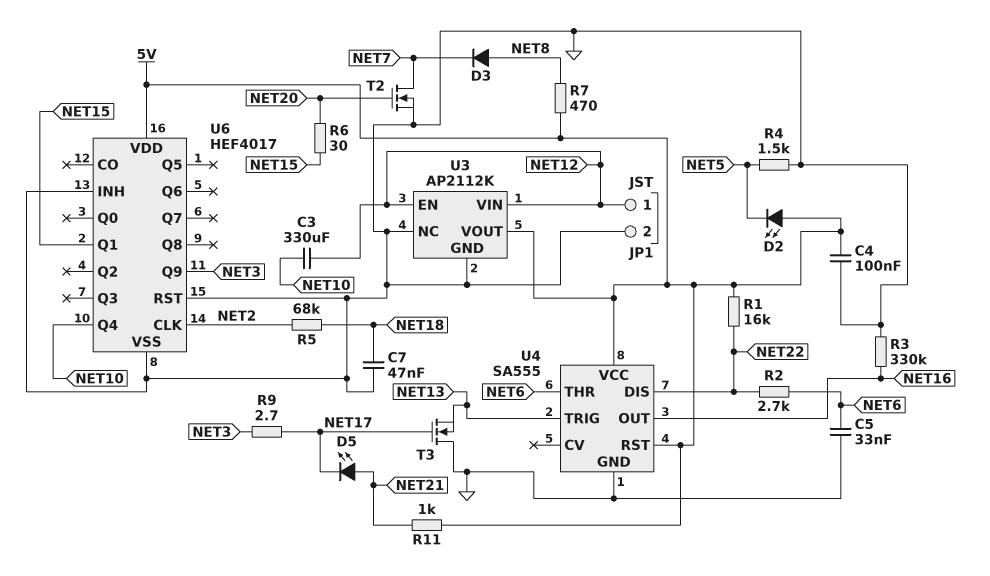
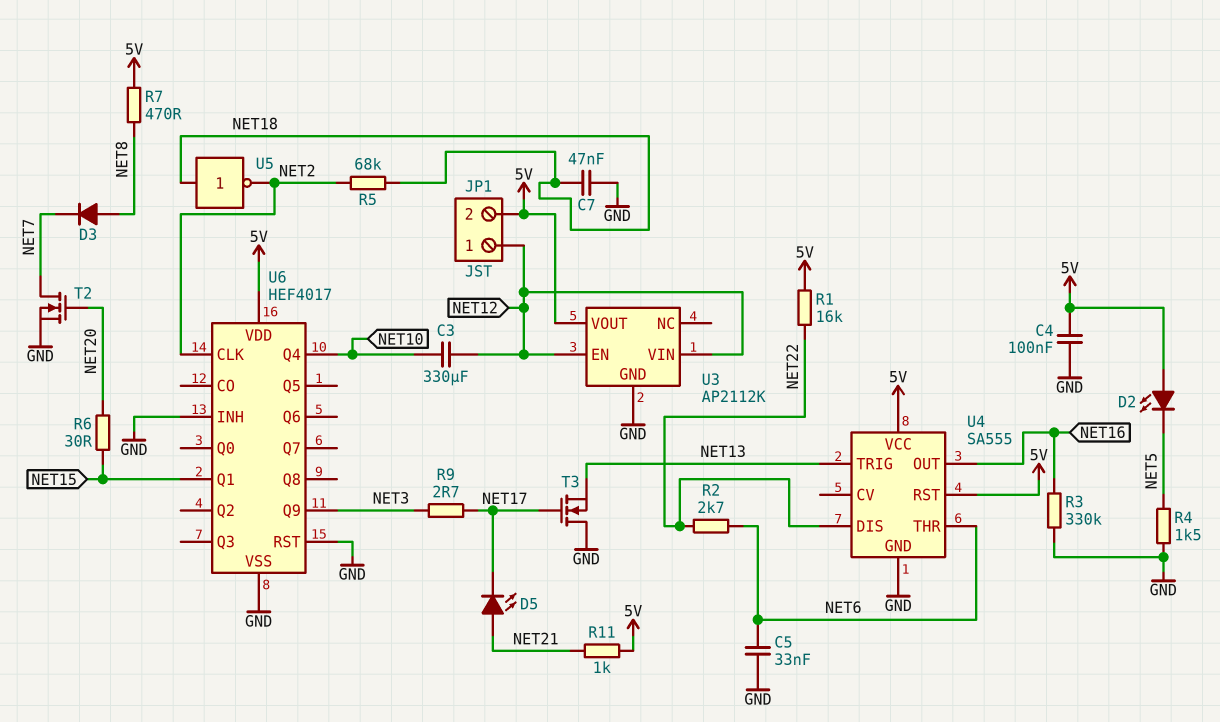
JP1 pin 2: GND -> 5V
U3 pin NC: GND -> none
U5: none -> NOT (in NET18, out NET2)

